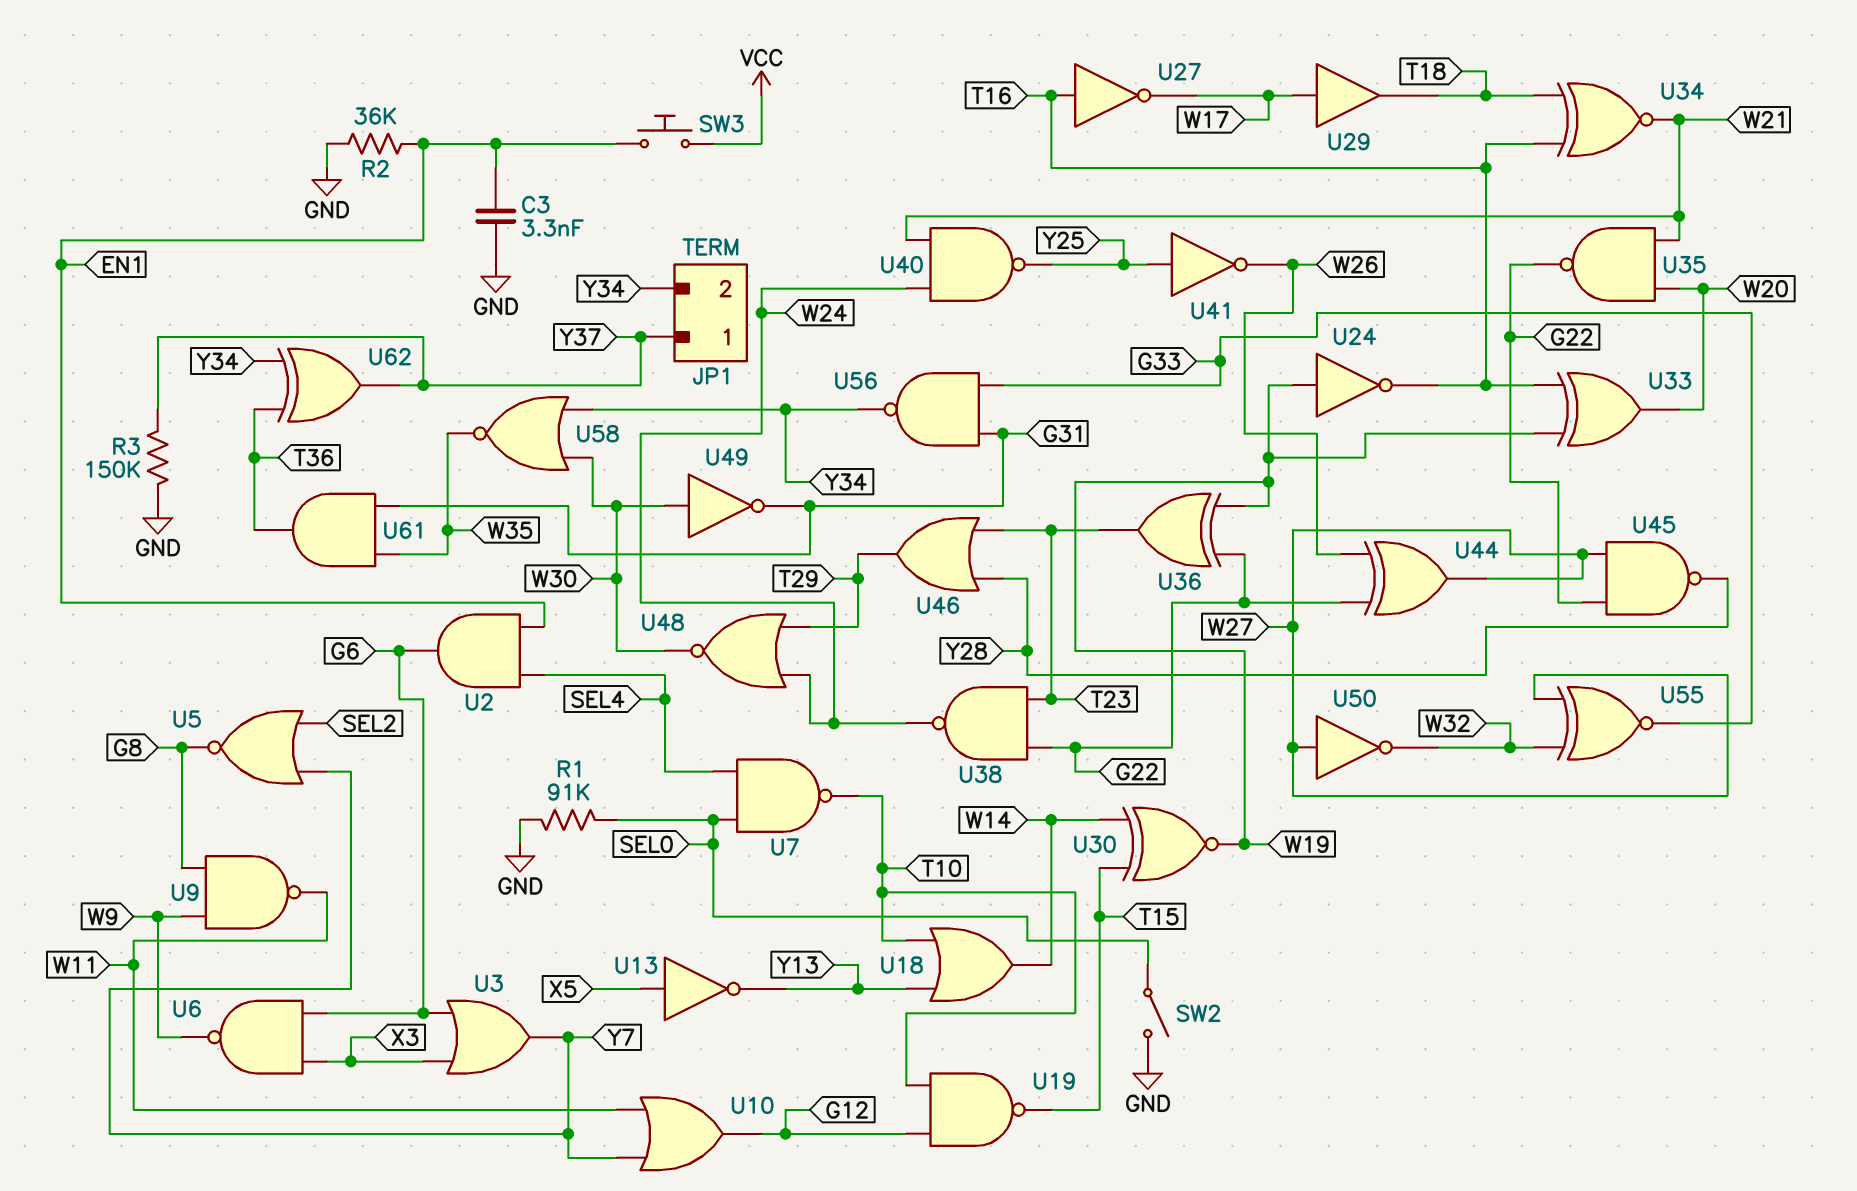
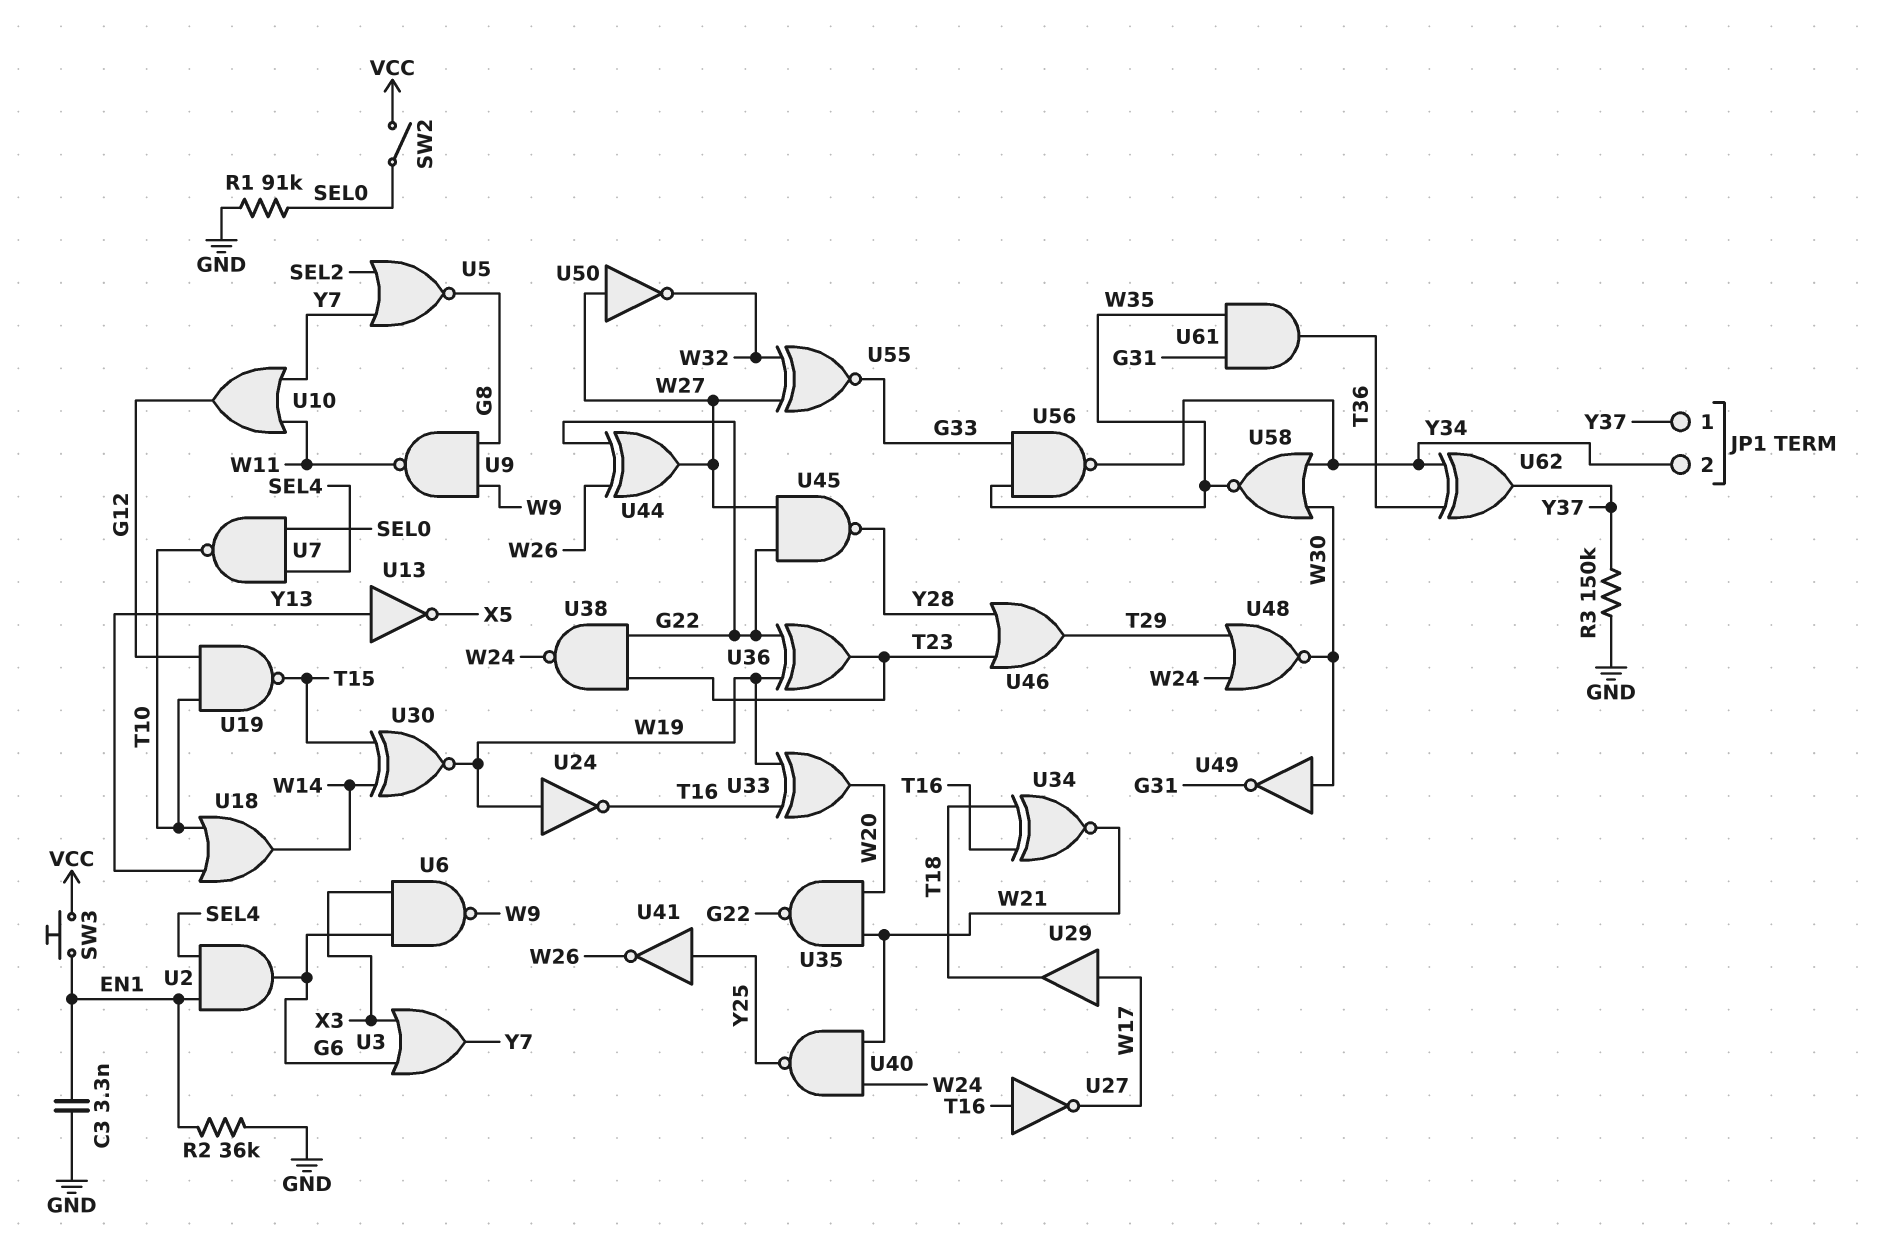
SW2: switch (GND, SEL0) -> switch (SEL0, VCC)
U13: NOT (in X5, out Y13) -> NOT (in Y13, out X5)
U56: NAND (in G31, in G33, out Y34) -> NAND (in G33, in W35, out Y34)

